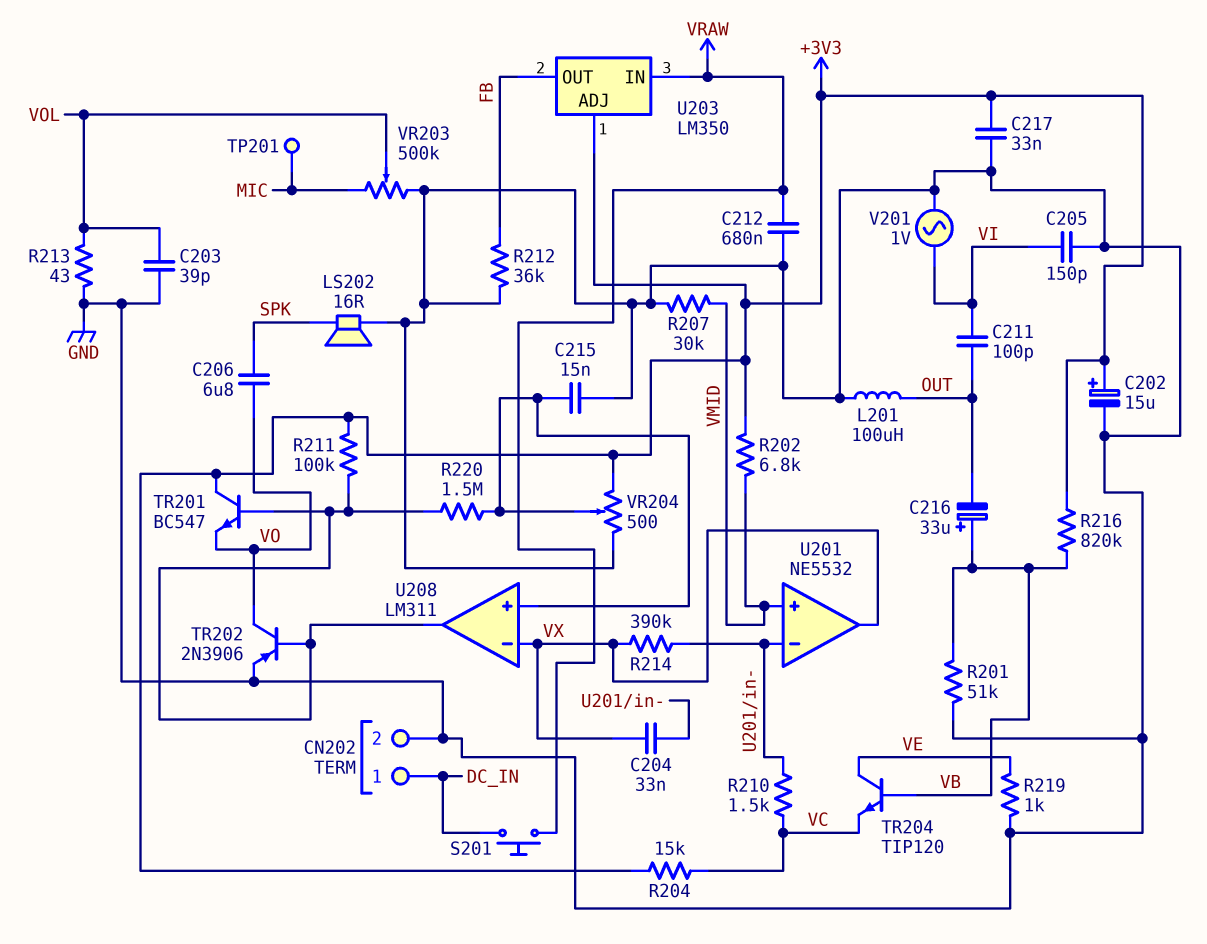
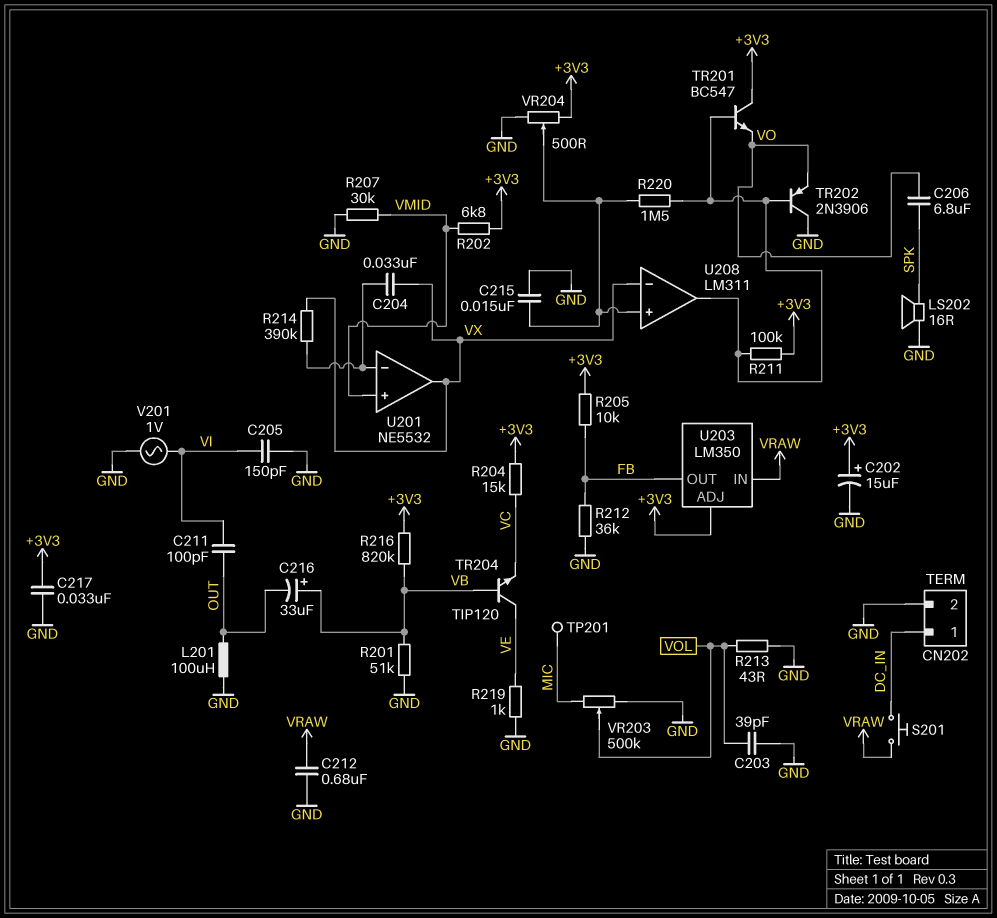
R205: none -> 10k (+3V3, FB)
R210: 1.5k (U201/in-, VC) -> none
TR202: PNP 2N3906 (B U208/out, C VO, E GND) -> PNP 2N3906 (B U208/out, C GND, E VO)

